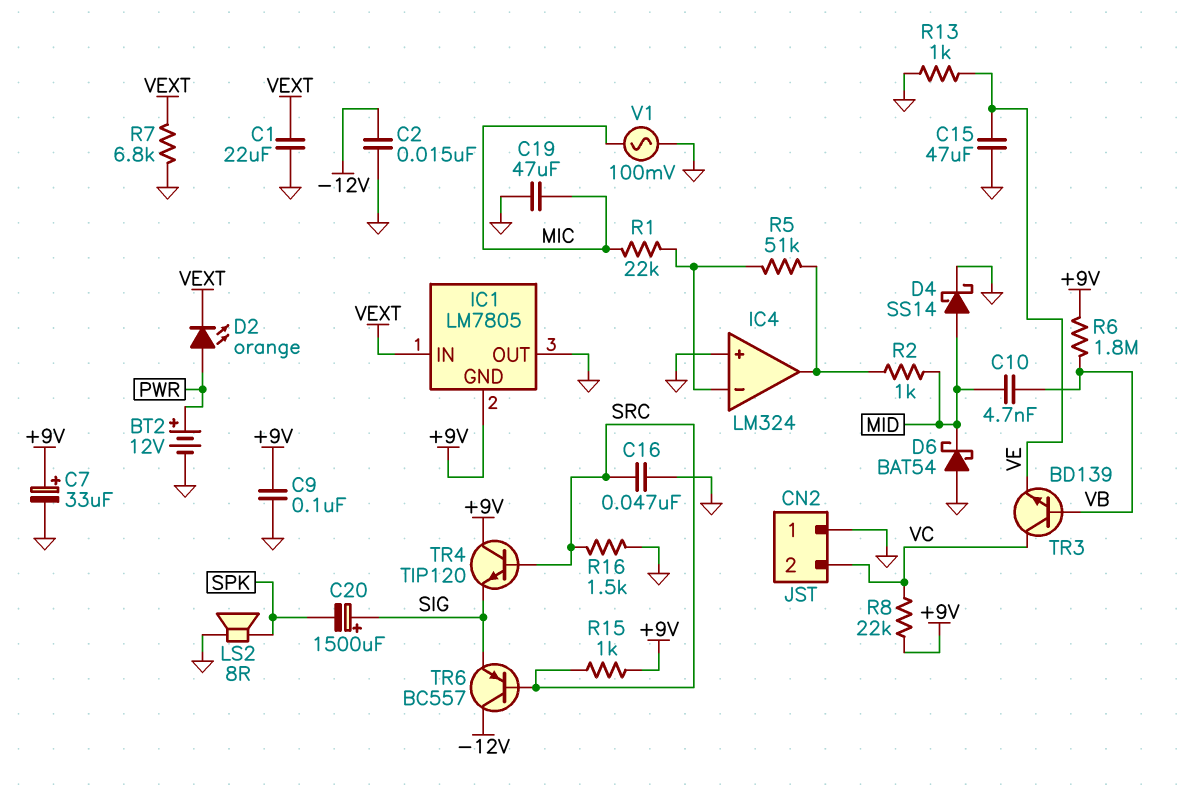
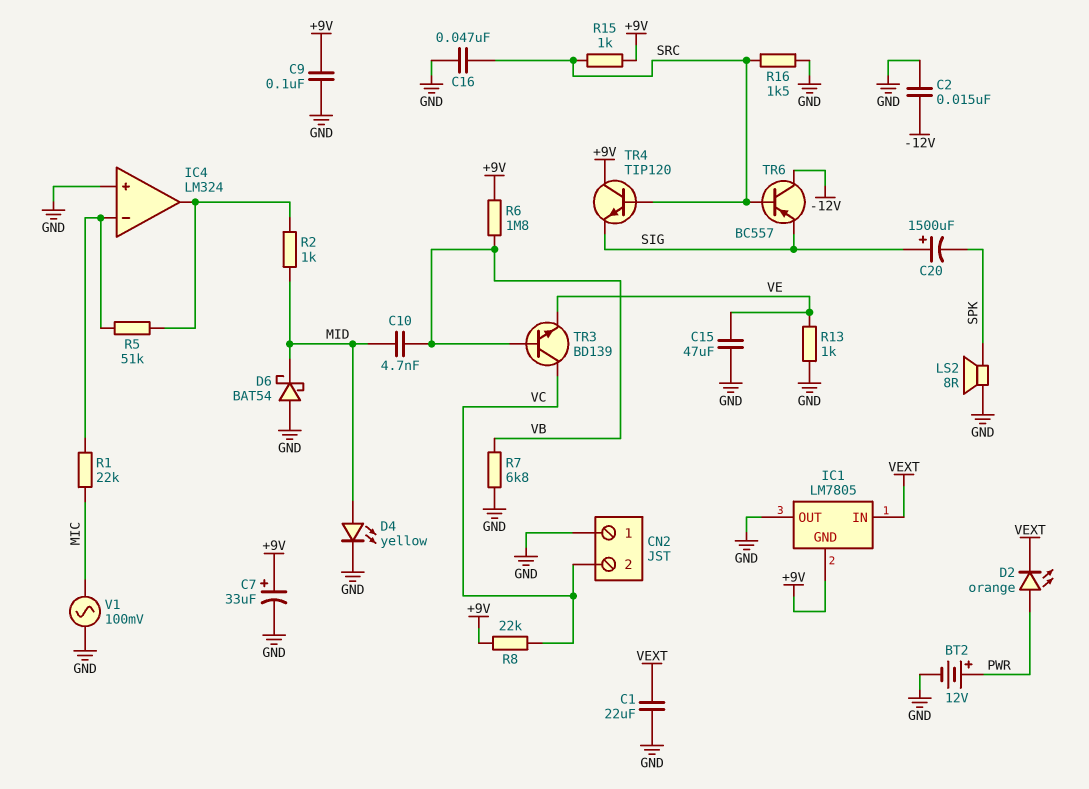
C19: 47uF (GND, MIC) -> none
D4: schottky SS14 (A MID, K GND) -> LED yellow (A MID, K GND)
R7: 6.8k (GND, VEXT) -> 6.8k (GND, VB)

